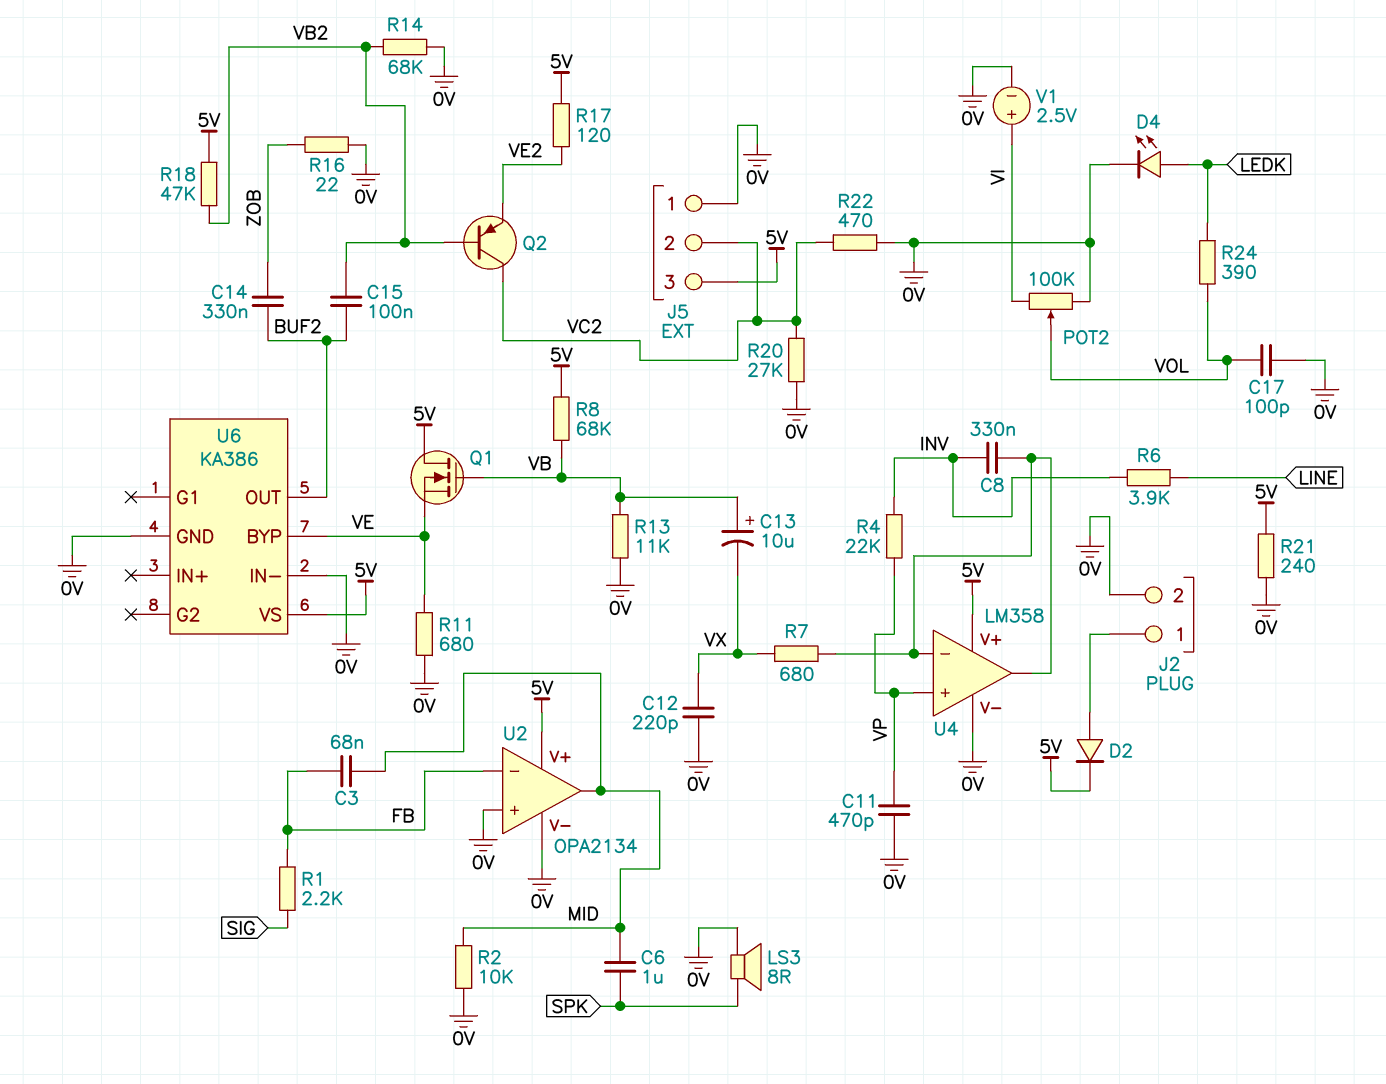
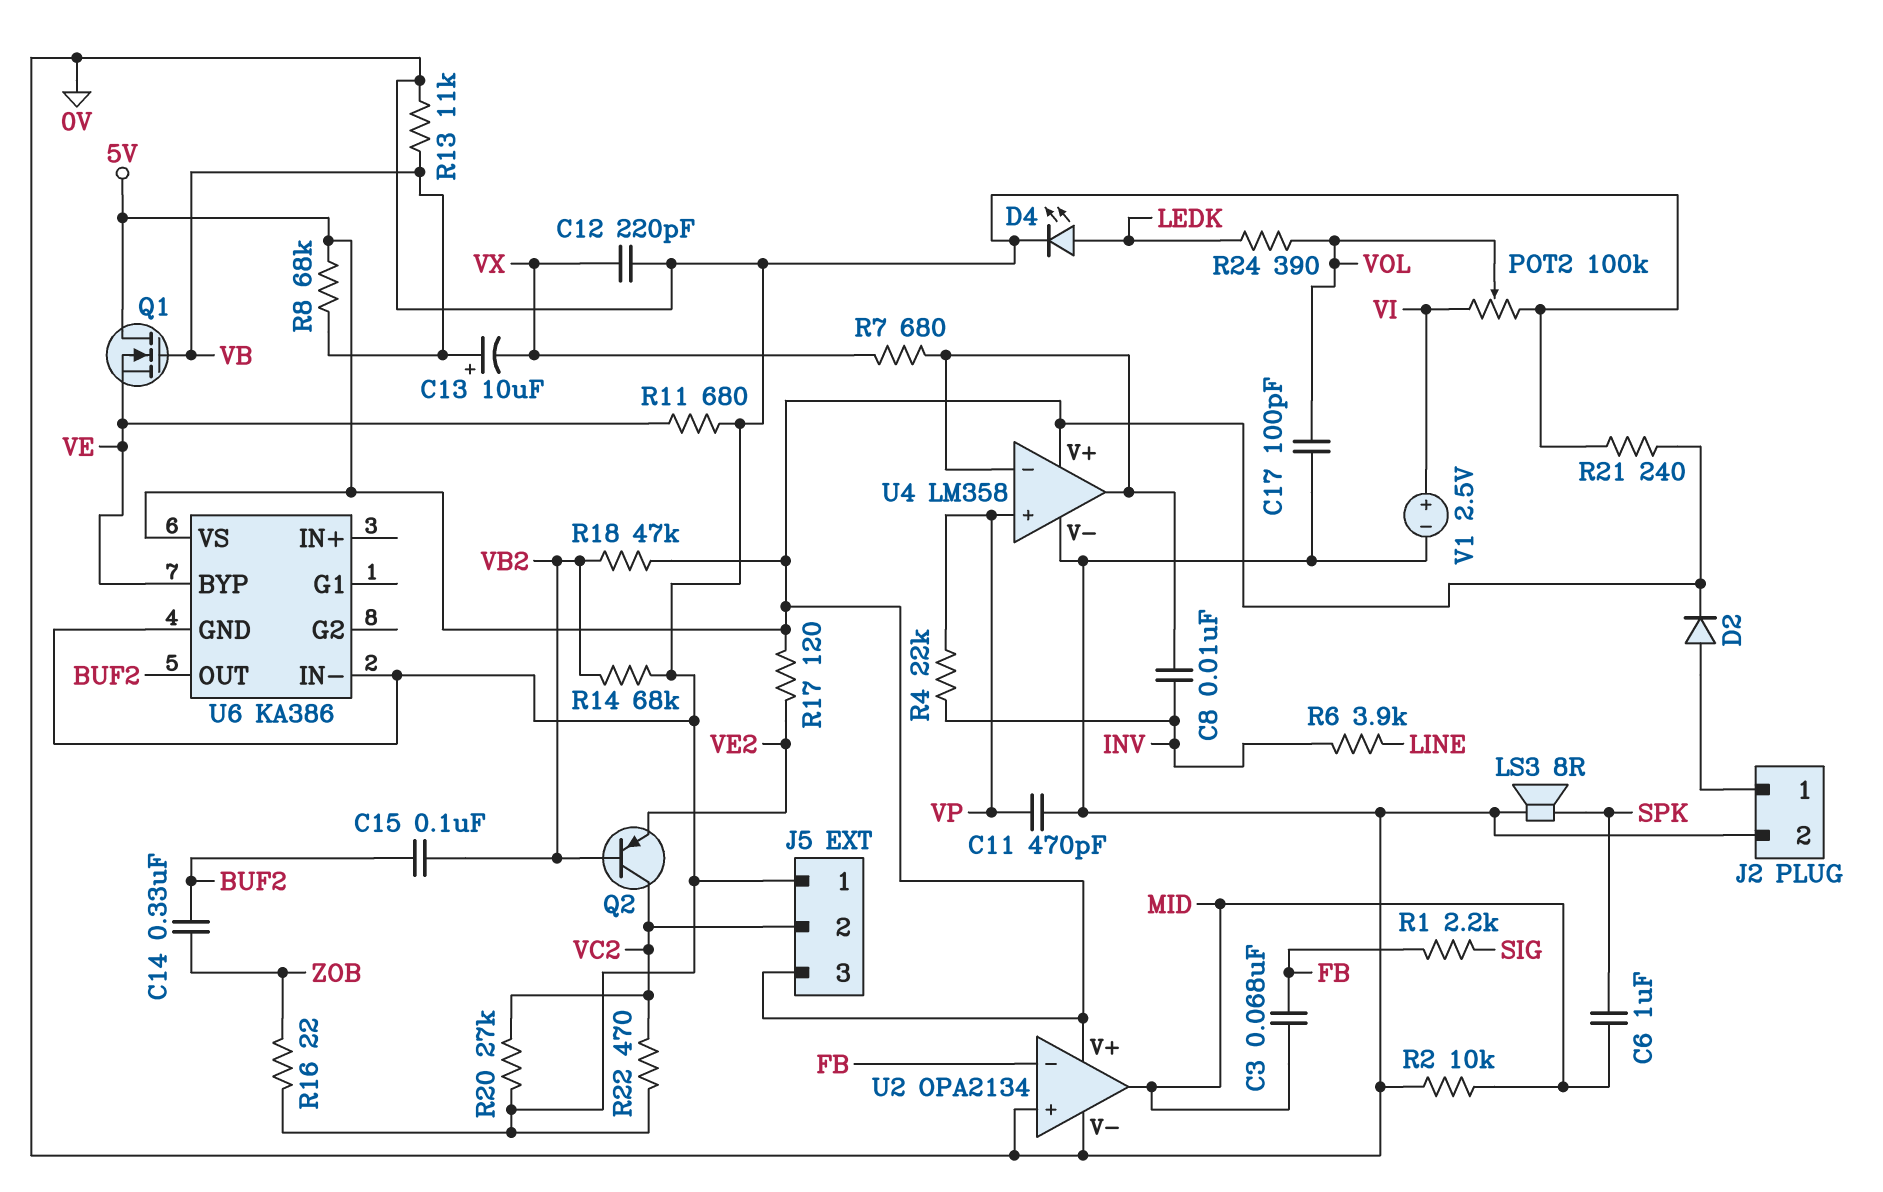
C8: 330nF (INV, U4/in-) -> 10nF (INV, U4/in-)

